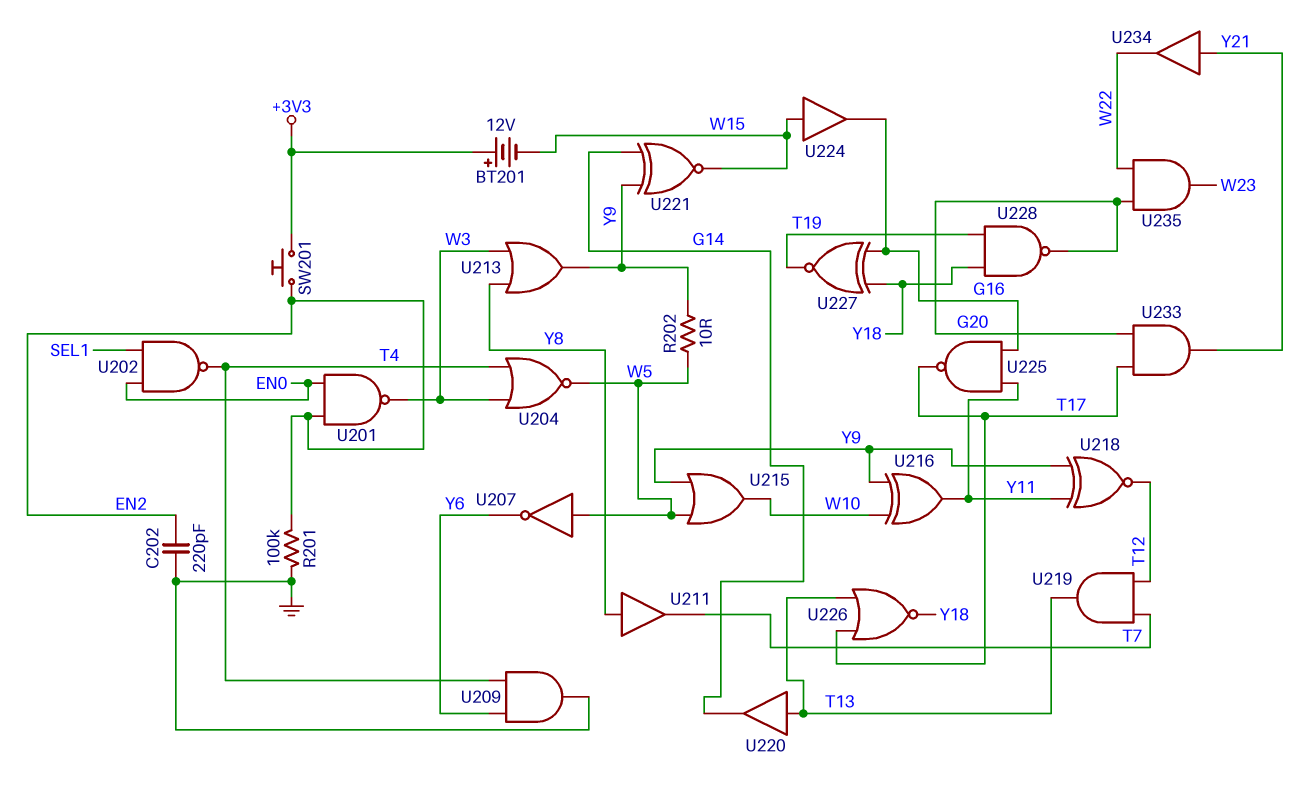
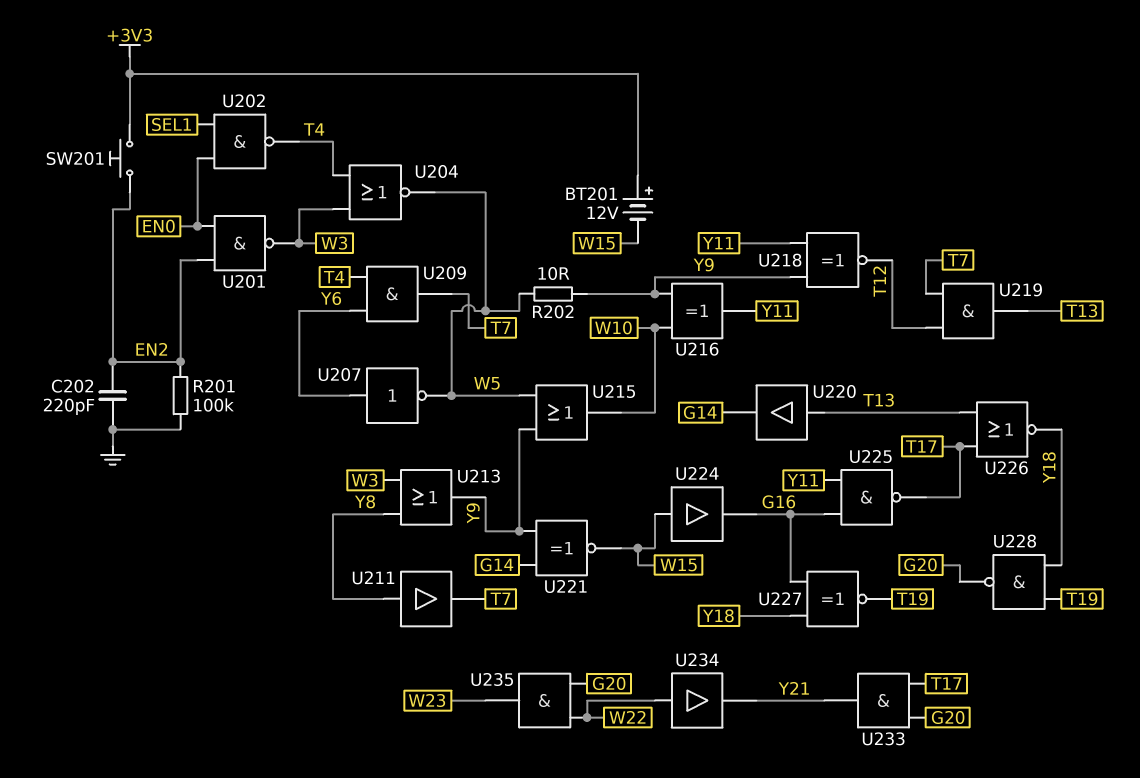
U207: NOT (in W5, out Y6) -> NOT (in Y6, out W5)
U209: AND (in T4, in Y6, out GND) -> AND (in T4, in Y6, out T7)
U234: buffer (in Y21, out W22) -> buffer (in W22, out Y21)

